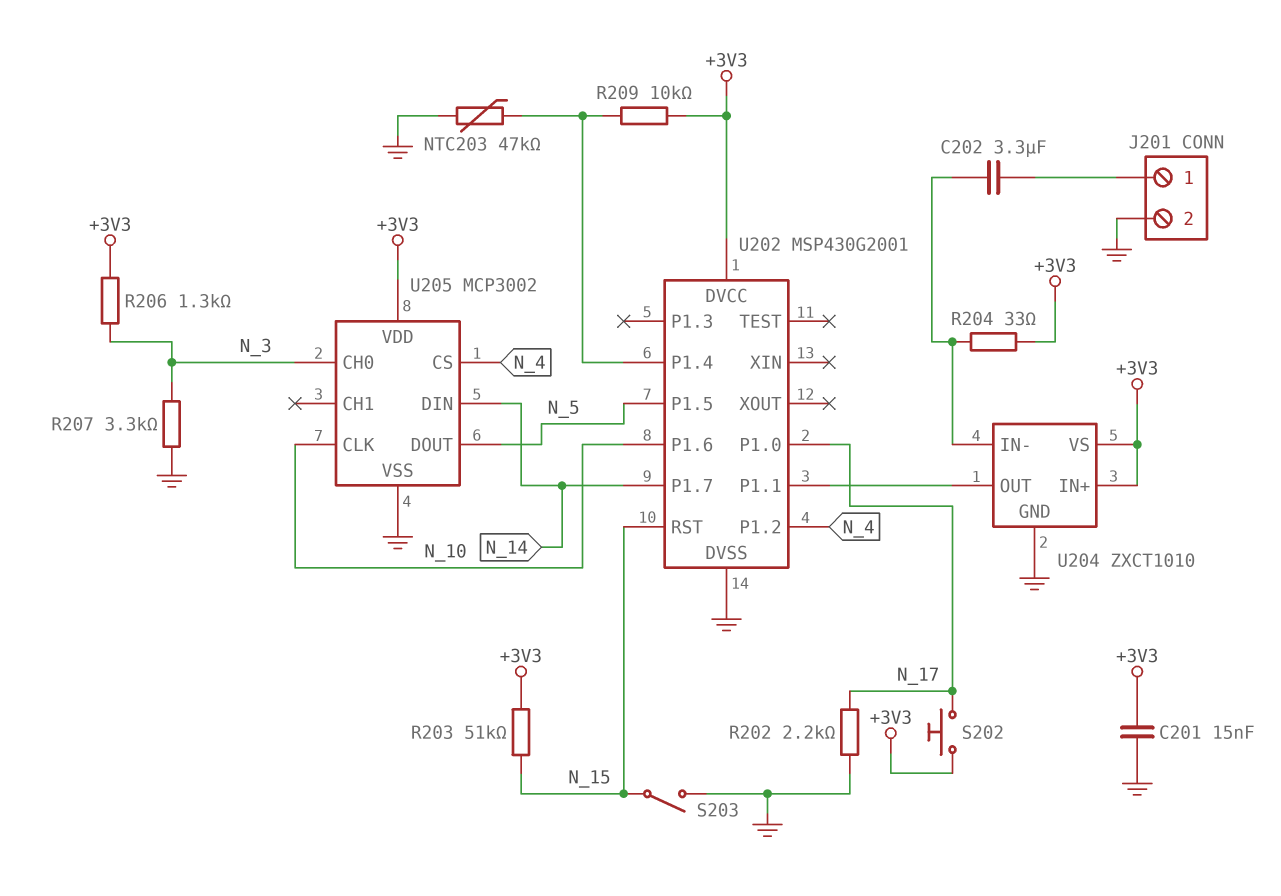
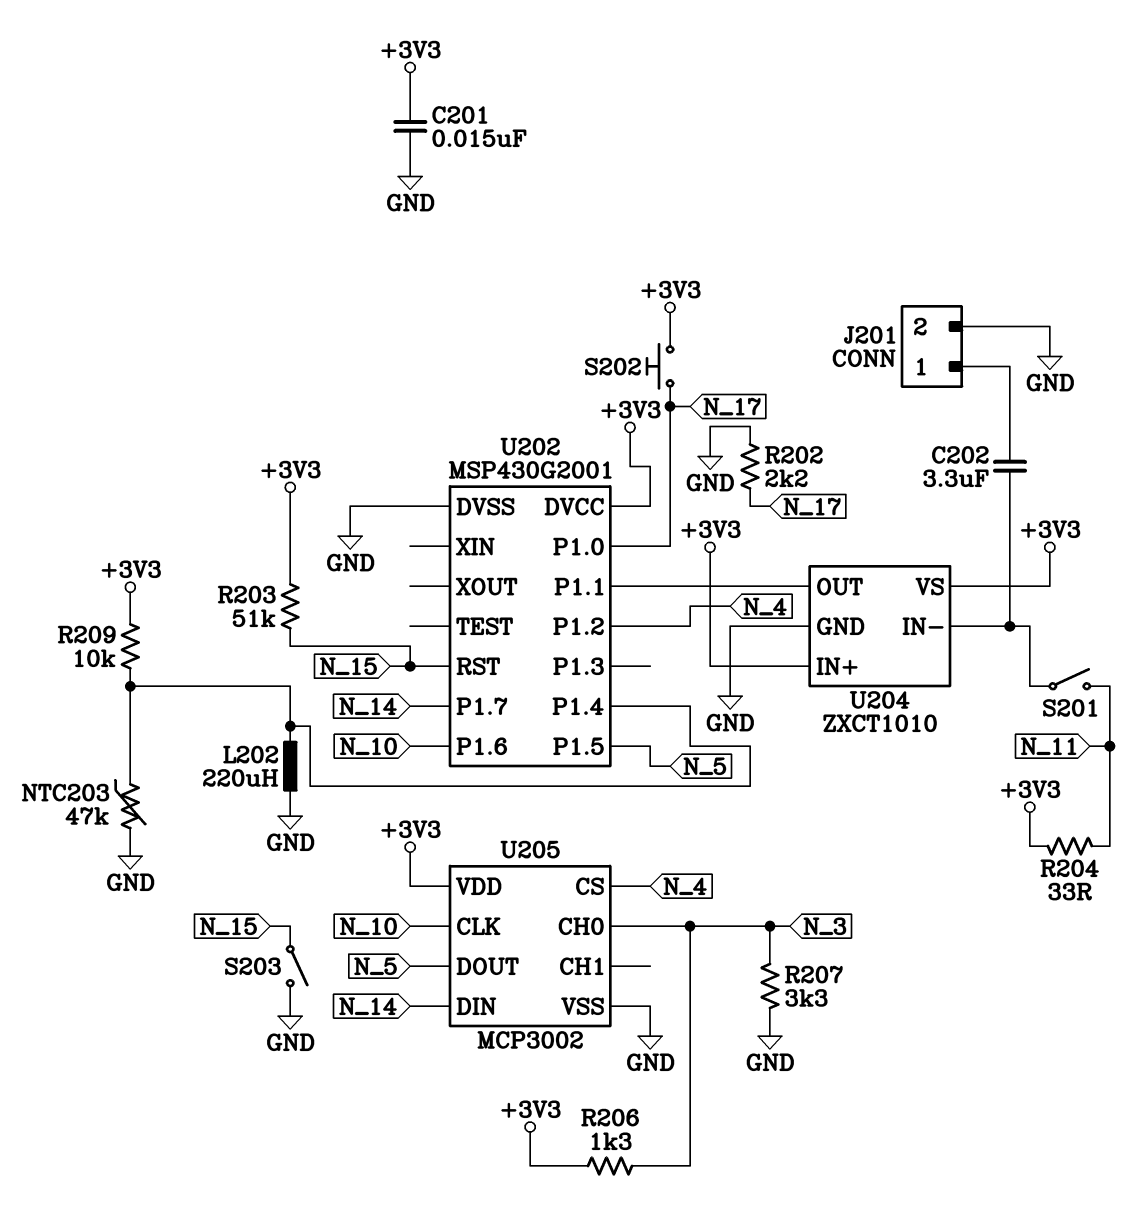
L202: none -> 220uH (GND, U202/P1.4)
R204: 33 (+3V3, U204/IN-) -> 33 (+3V3, N_11)
S201: none -> switch (N_11, U204/IN-)

